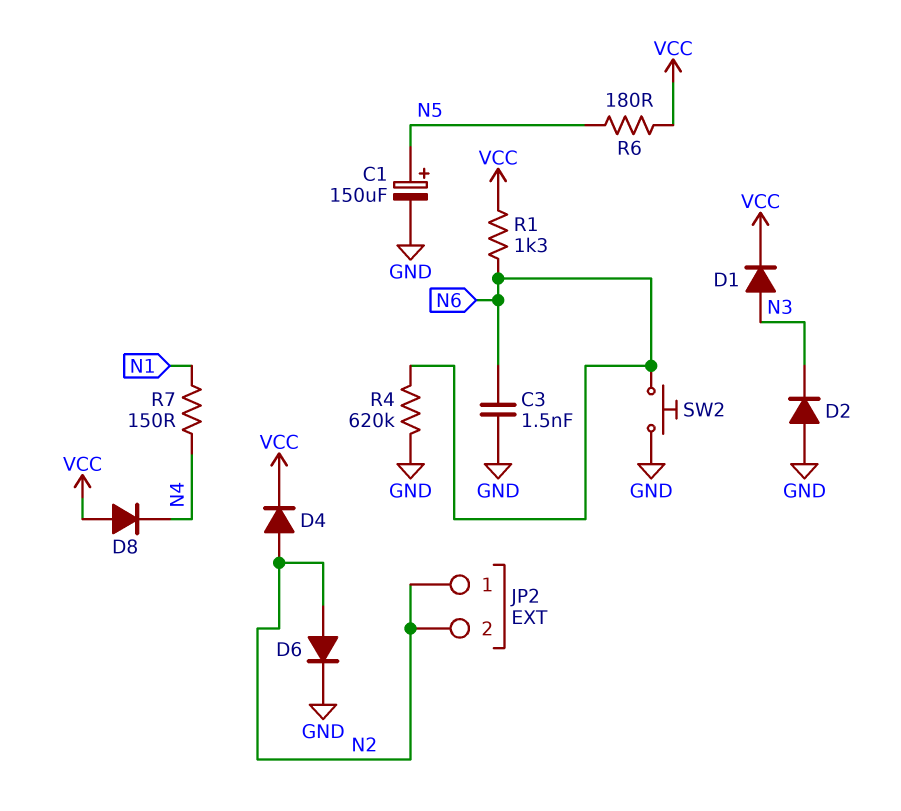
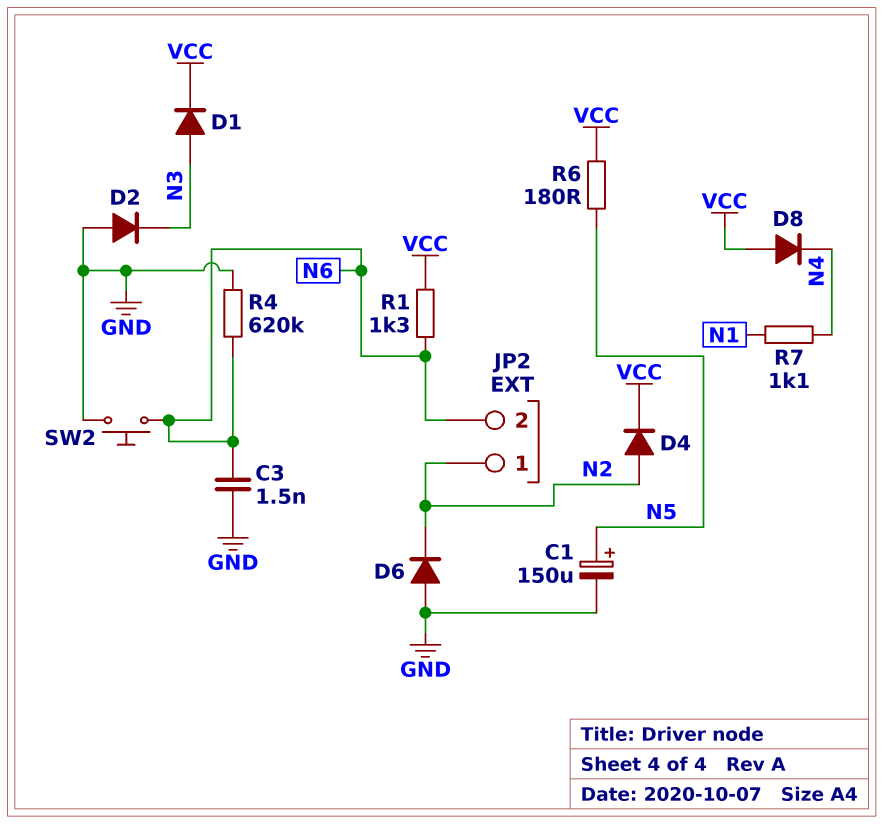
D6: diode (A N2, K GND) -> diode (A GND, K N2)
JP2 pin 2: N2 -> N6
R7: 150 (N1, N4) -> 1.1k (N1, N4)

